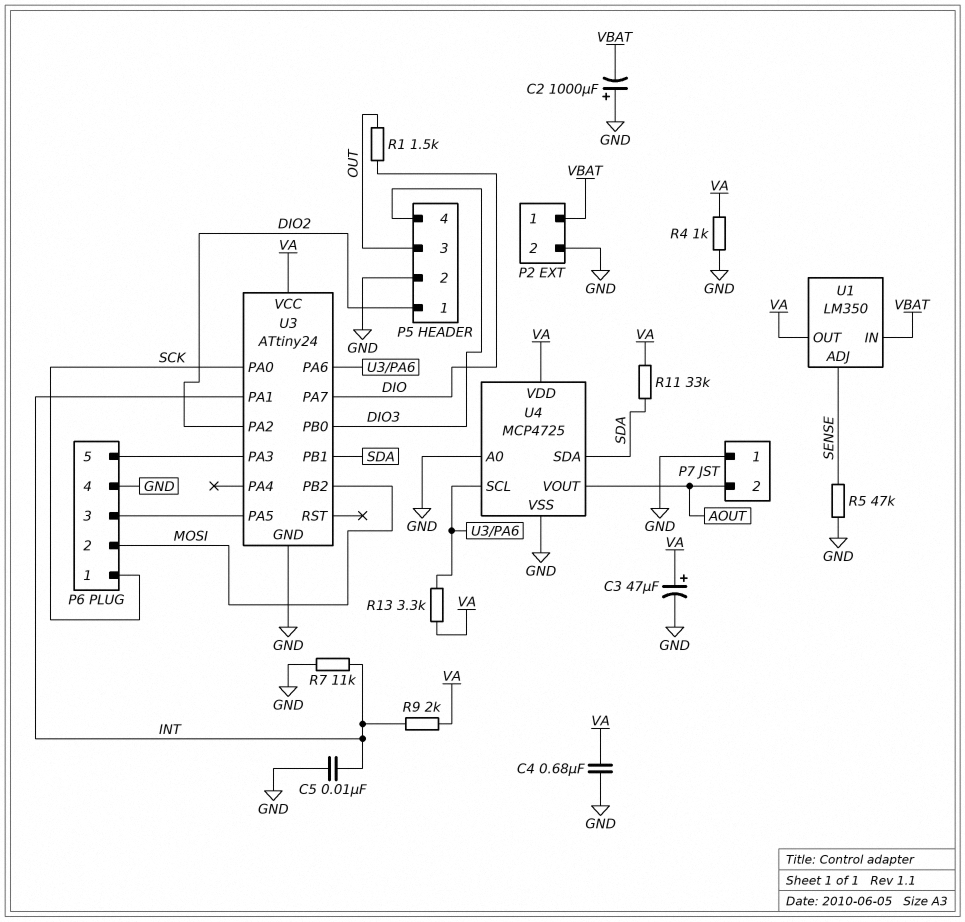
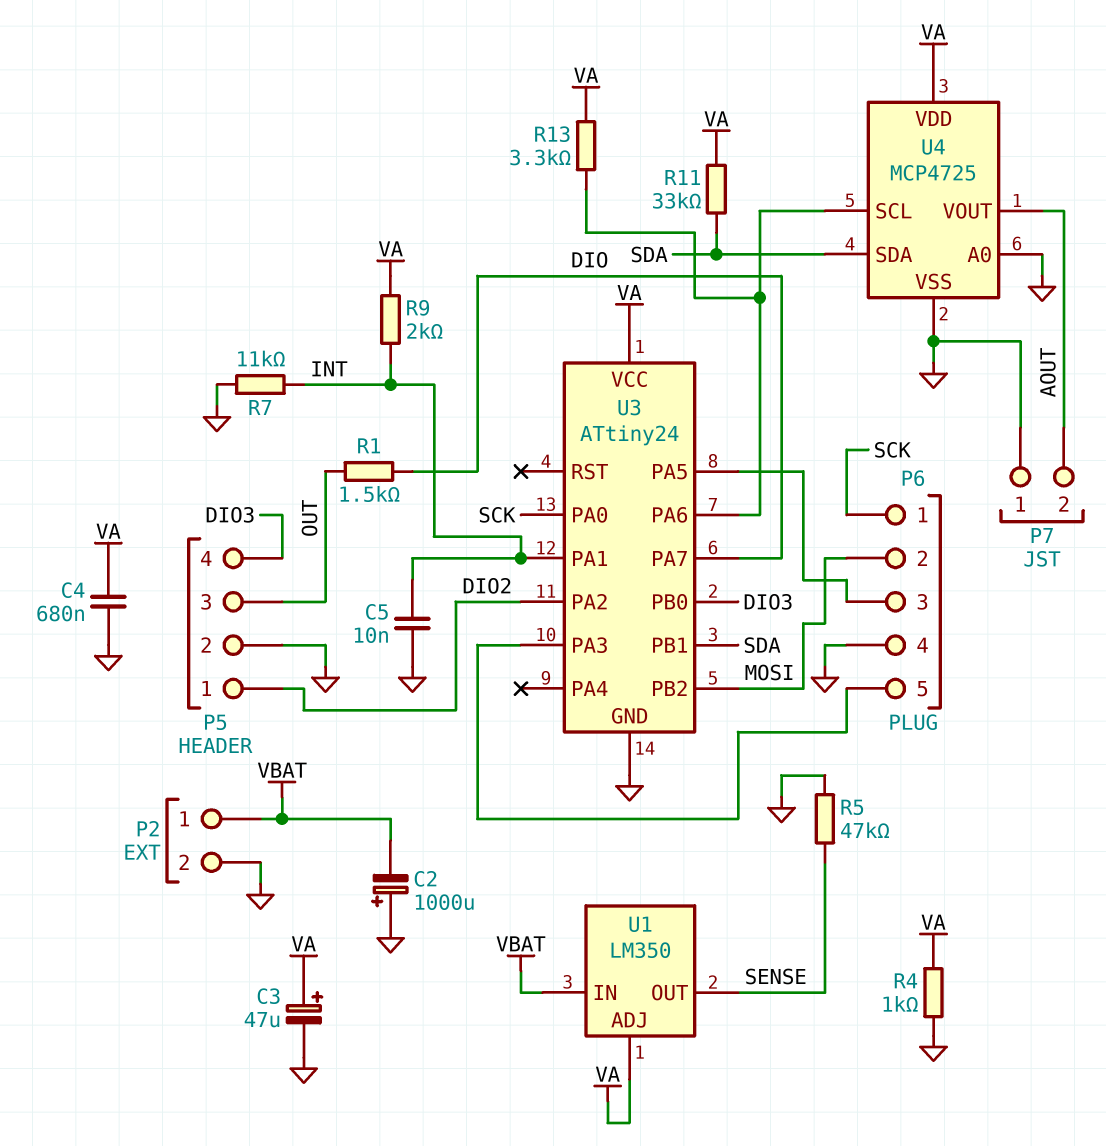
U1 pin ADJ: SENSE -> VA
U1 pin OUT: VA -> SENSE

